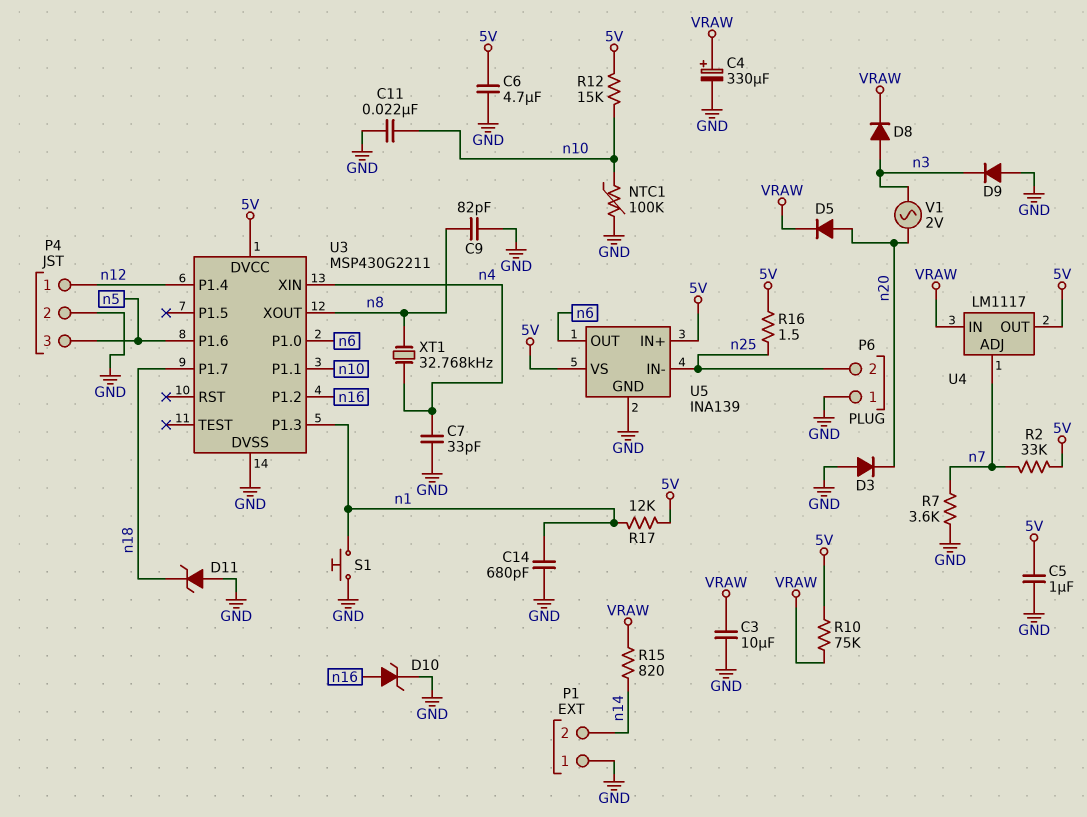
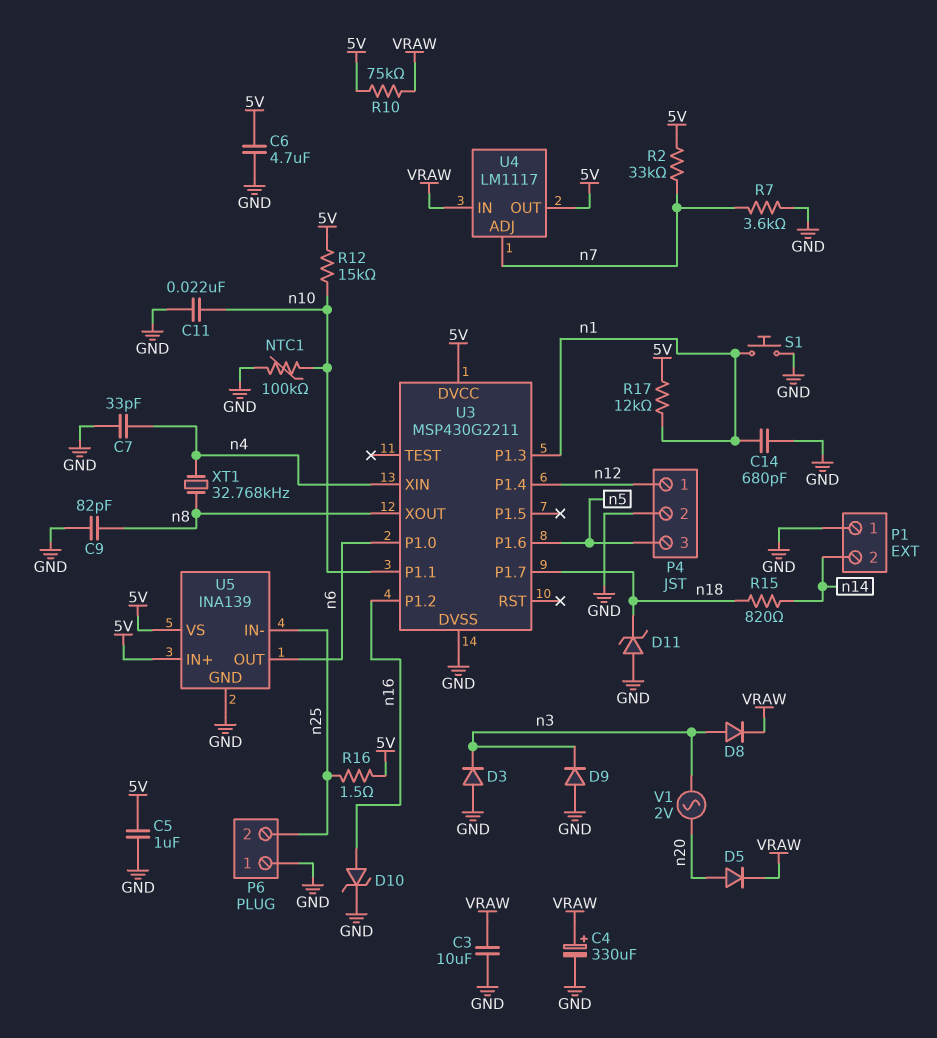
D3: diode (A GND, K n20) -> diode (A GND, K n3)
R15: 820 (VRAW, n14) -> 820 (n14, n18)

